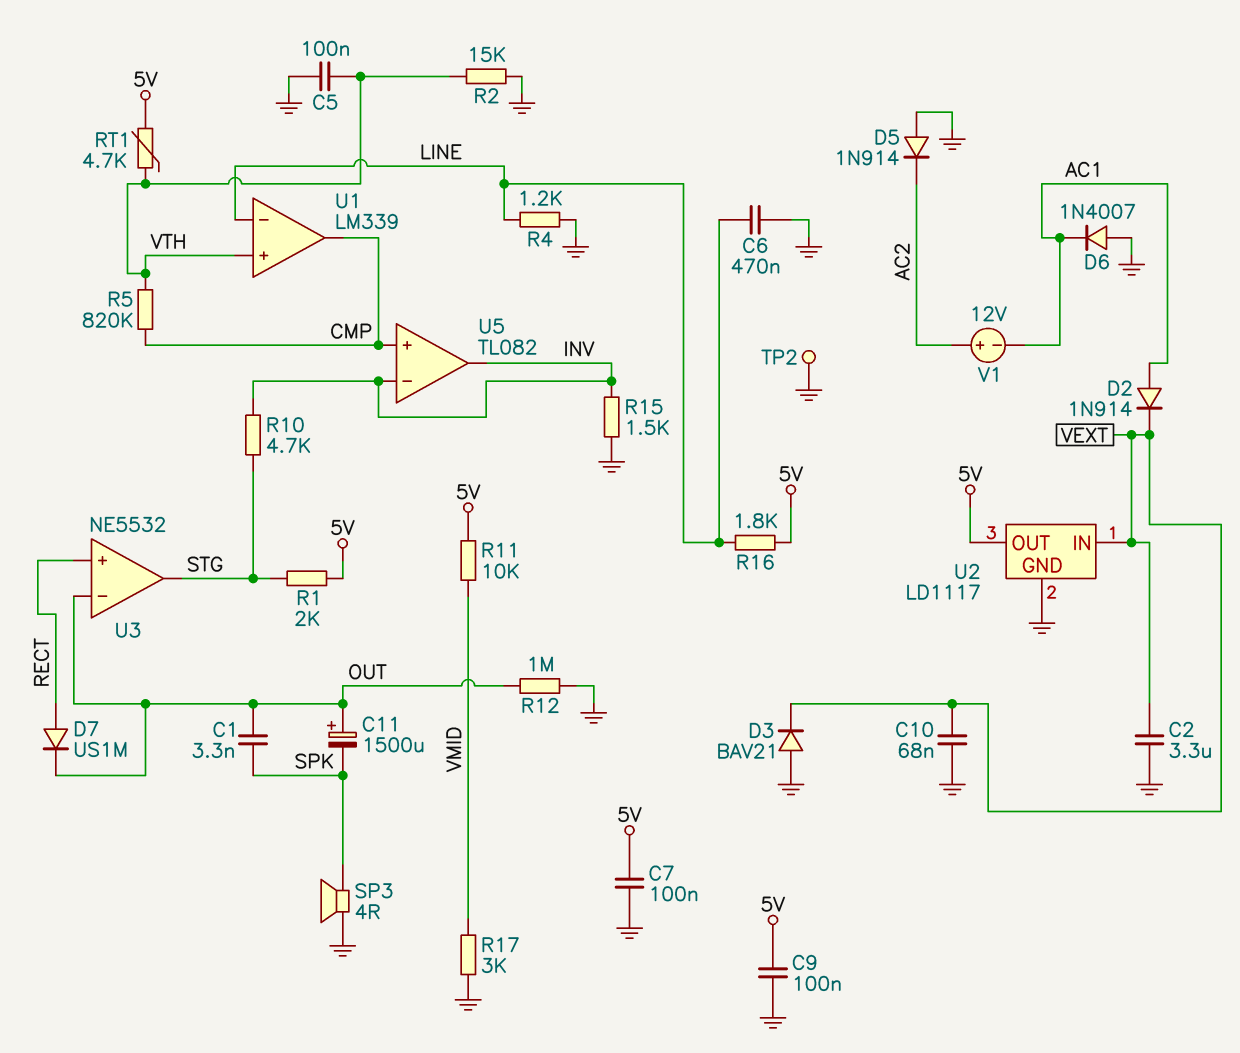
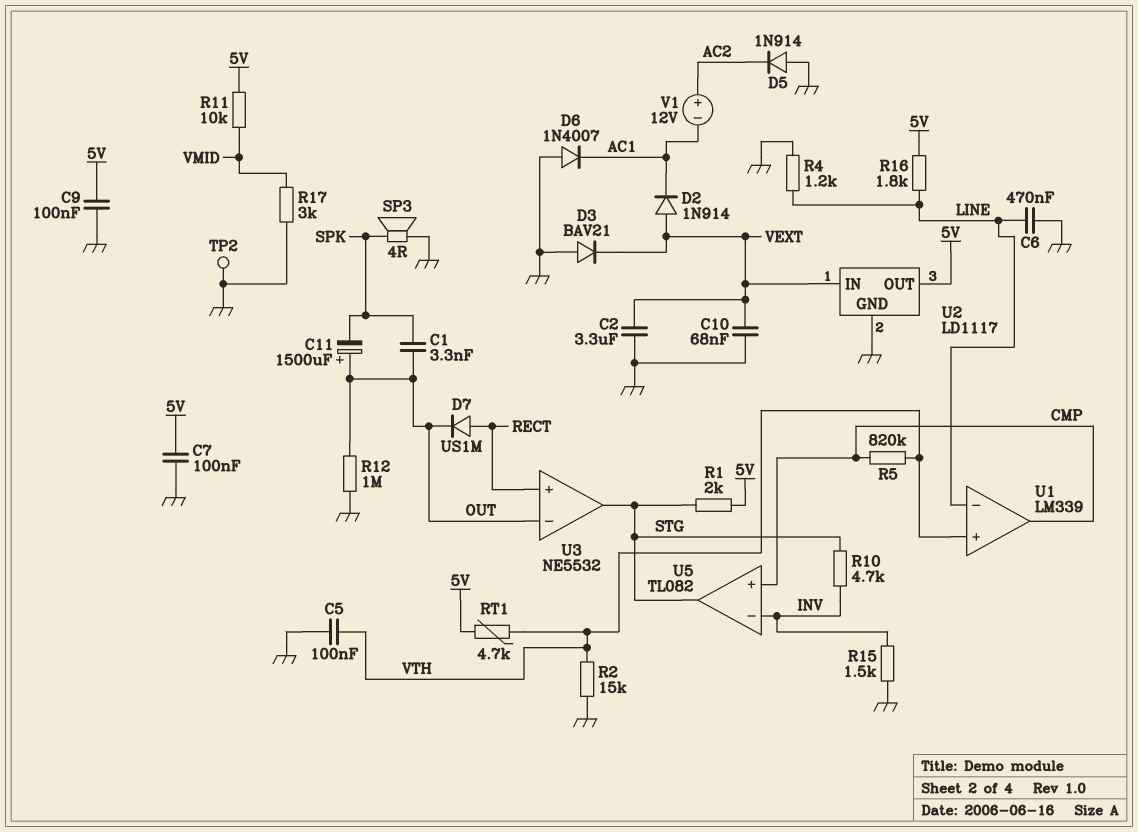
D2: diode 1N914 (A AC1, K VEXT) -> diode 1N914 (A VEXT, K AC1)
U5 pin out: INV -> STG

